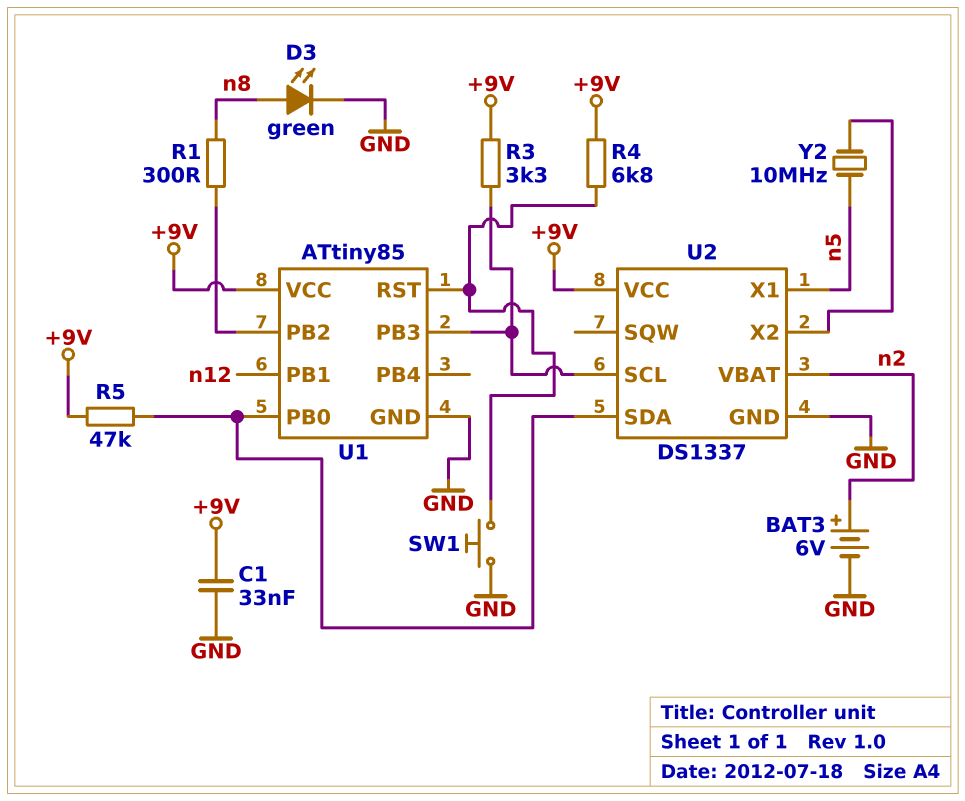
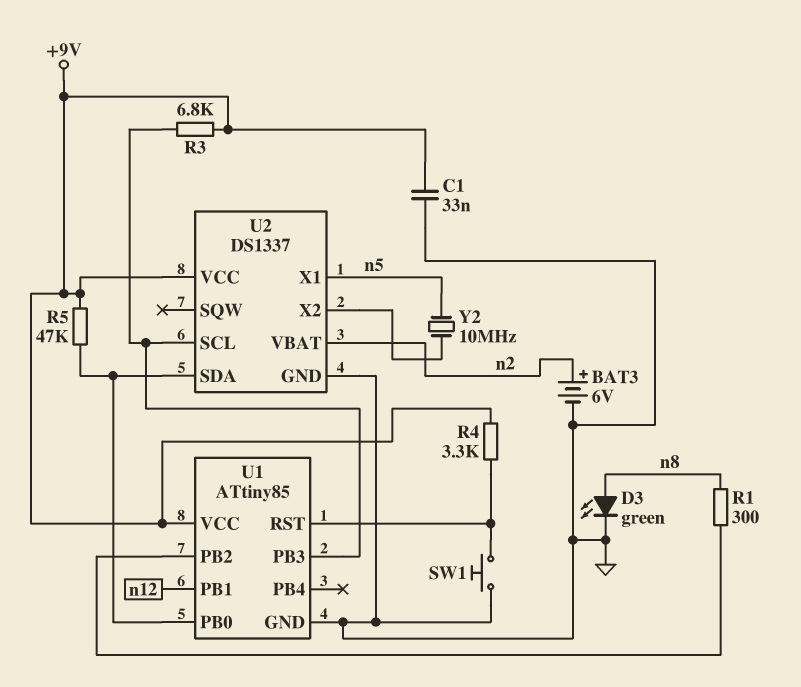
R3: 3.3k (+9V, U1/PB3) -> 6.8k (+9V, U1/PB3)
R4: 6.8k (+9V, U1/RST) -> 3.3k (+9V, U1/RST)

